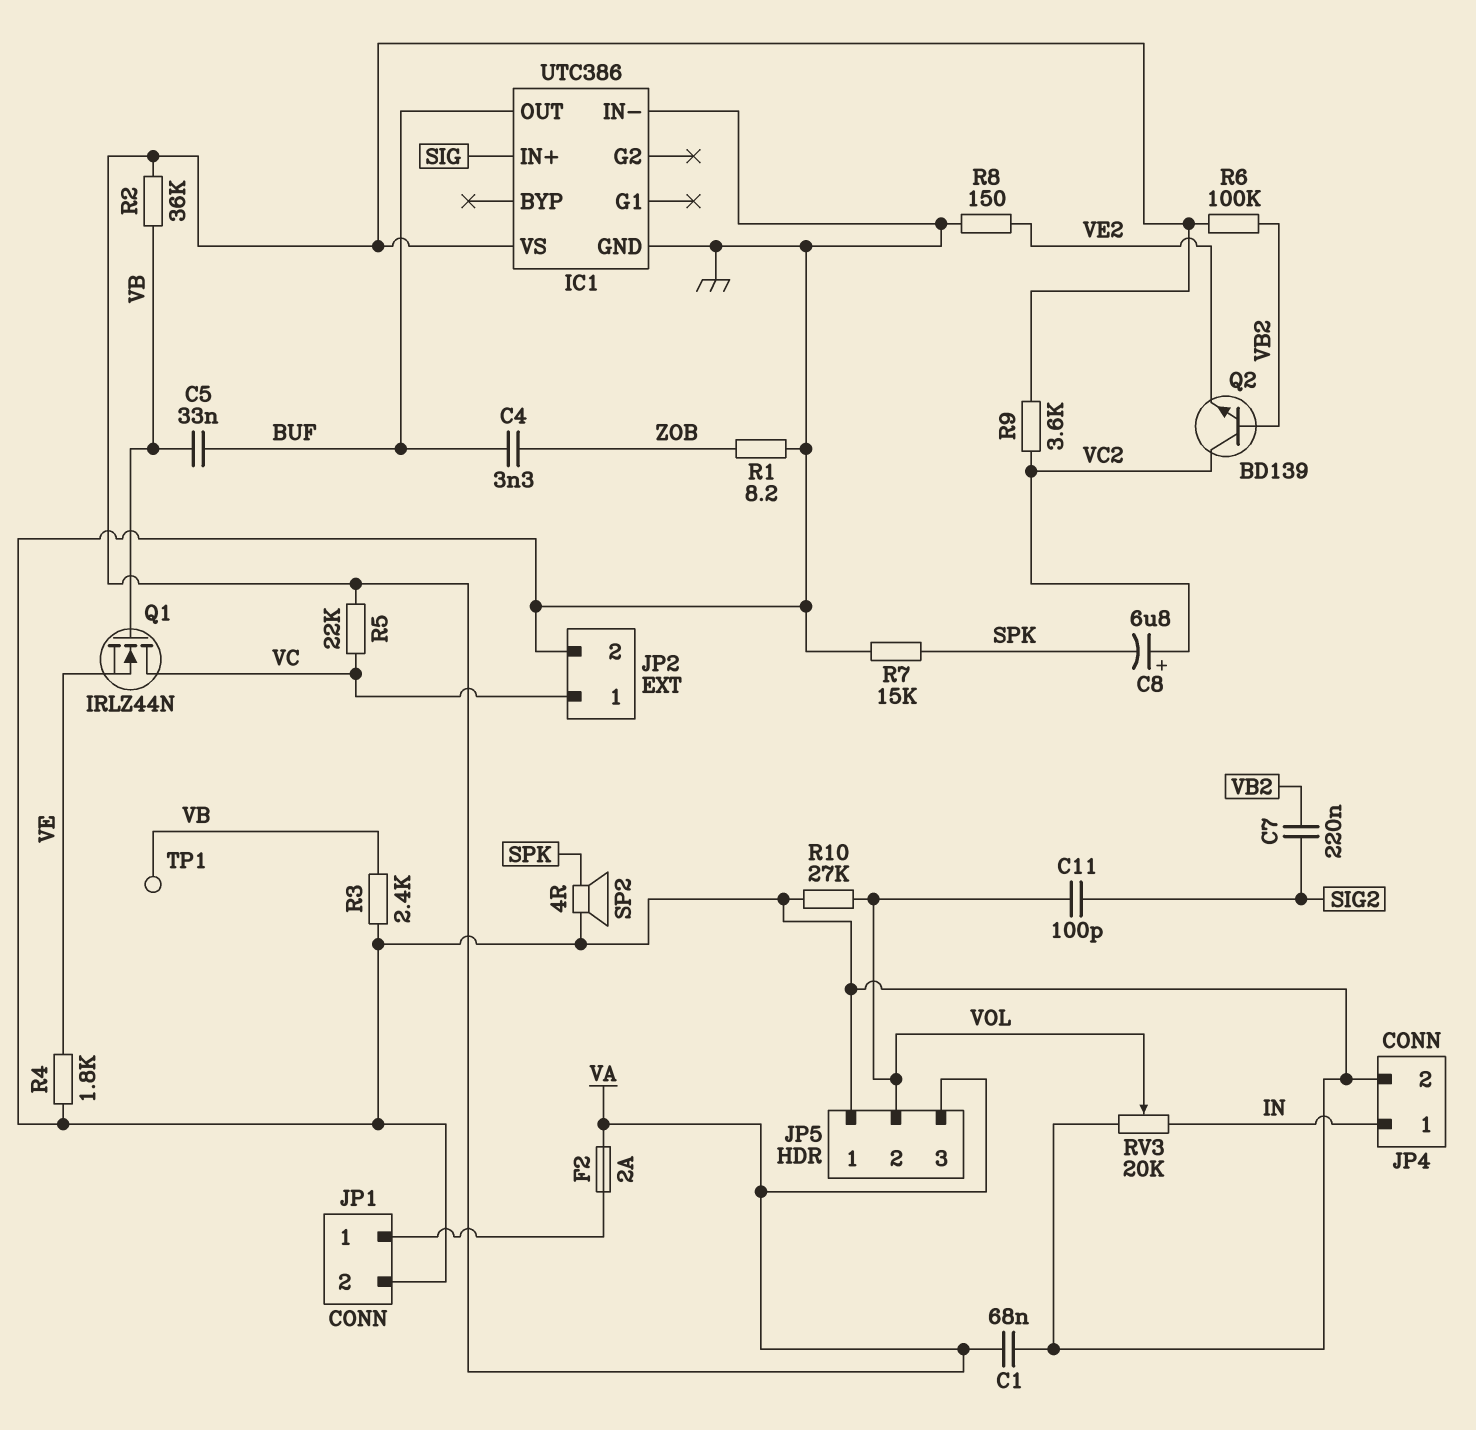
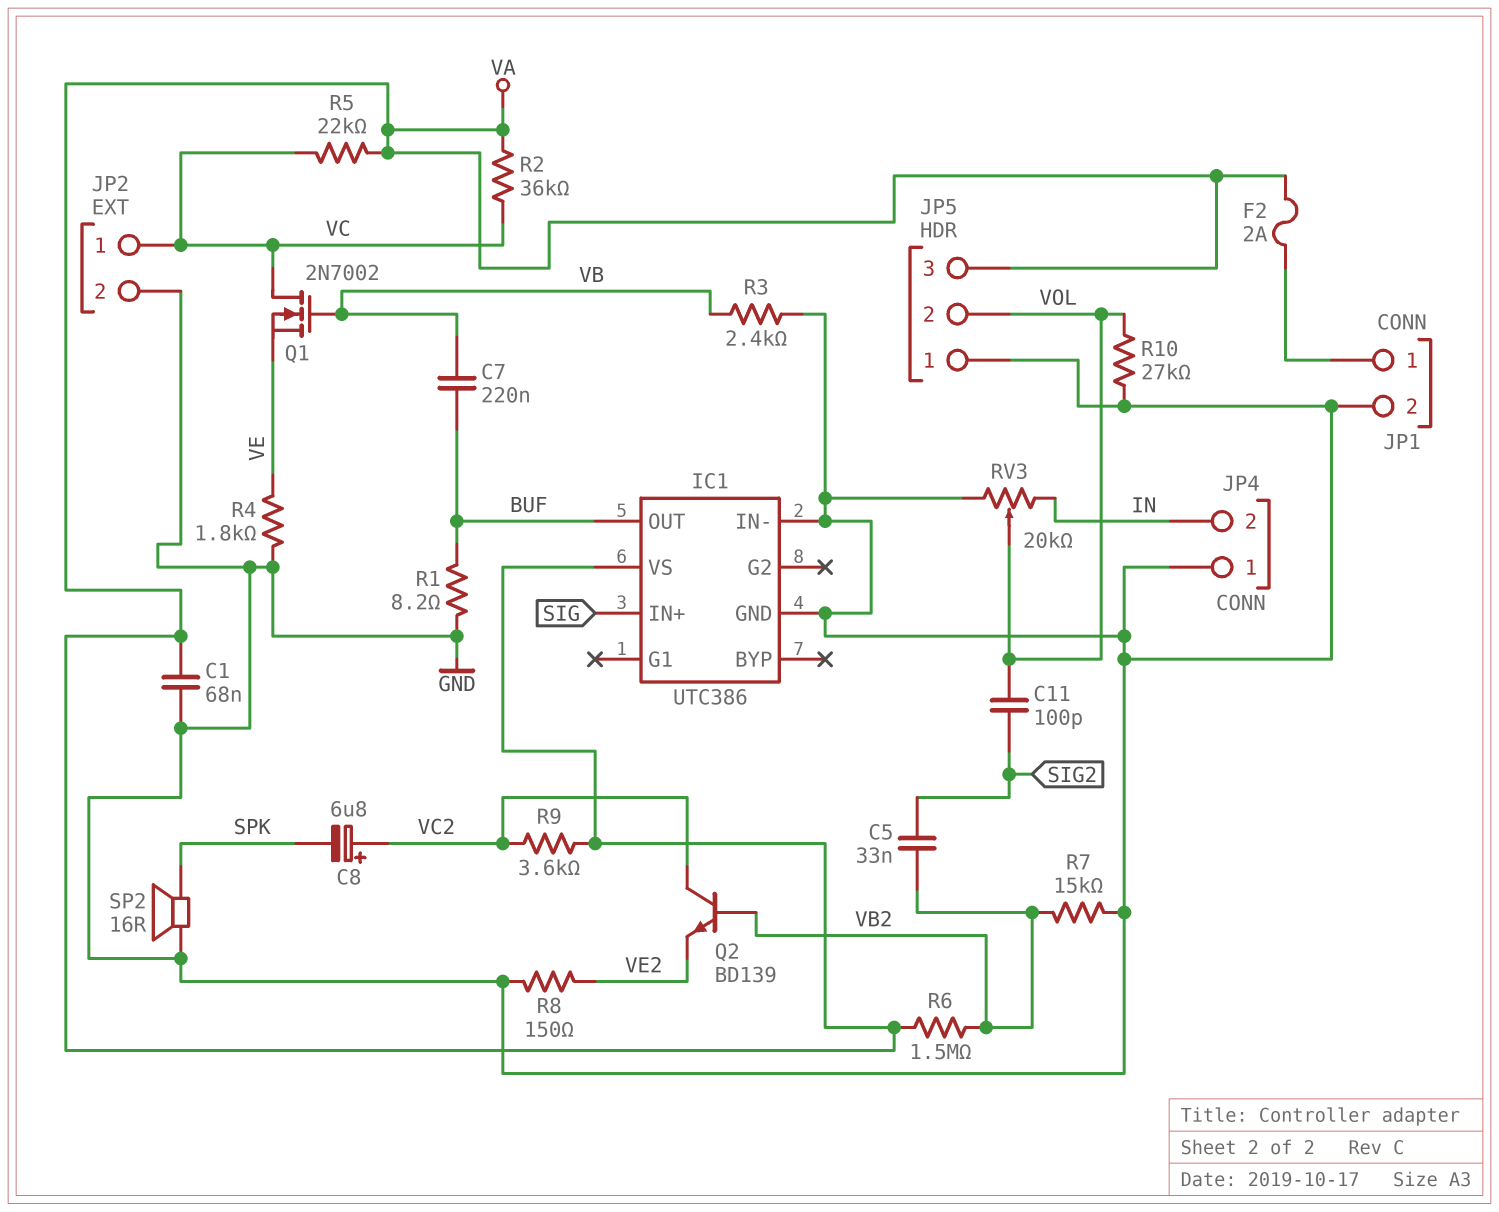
C4: 3.3nF (BUF, ZOB) -> none
C5: 33nF (BUF, VB) -> 33nF (SIG2, VB2)
C7: 220nF (SIG2, VB2) -> 220nF (BUF, VB)
JP4 pin 1: IN -> GND
JP4 pin 2: GND -> IN
Q1: NMOS IRLZ44N (G VB, D VC, S VE) -> NMOS 2N7002 (G VB, D VC, S VE)
R1: 8.2 (GND, ZOB) -> 8.2 (BUF, GND)
R2: 36k (VA, VB) -> 36k (VA, VC)
R6: 100k (VA, VB2) -> 1.5M (VA, VB2)
R7: 15k (GND, SPK) -> 15k (GND, VB2)
SP2: speaker 4R (GND, SPK) -> speaker 16R (GND, SPK)
TP1: test point (VB) -> none

